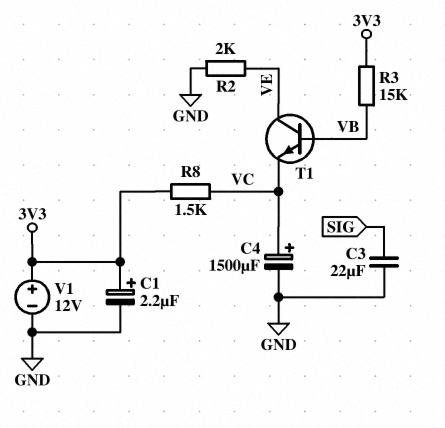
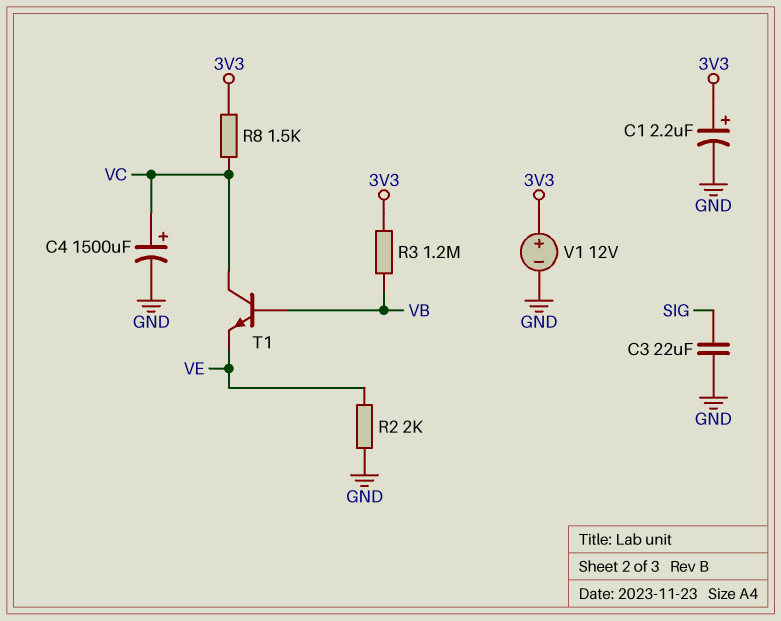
R3: 15k (3V3, VB) -> 1.2M (3V3, VB)
T1: NPN (B VB, C VE, E VC) -> NPN (B VB, C VC, E VE)

